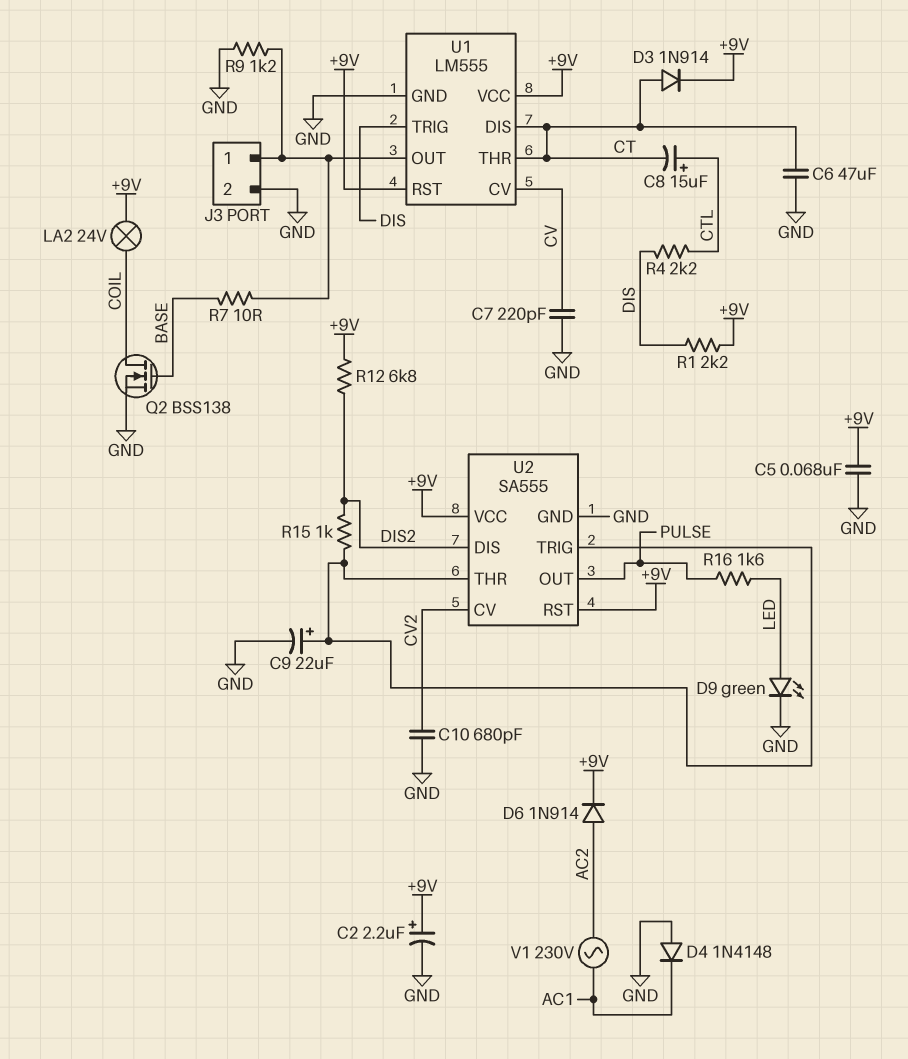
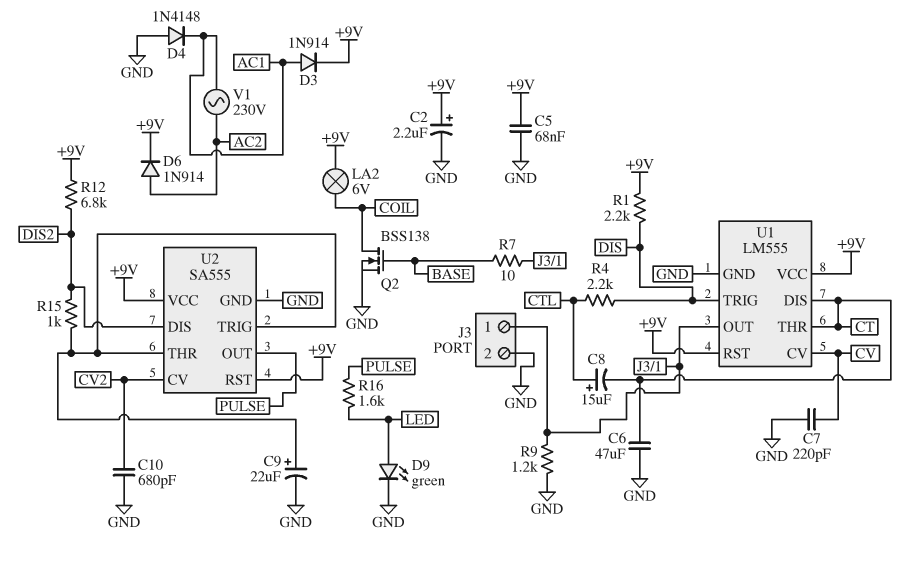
D3: diode 1N914 (A CT, K +9V) -> diode 1N914 (A AC1, K +9V)
LA2: lamp 24V (+9V, COIL) -> lamp 6V (+9V, COIL)

